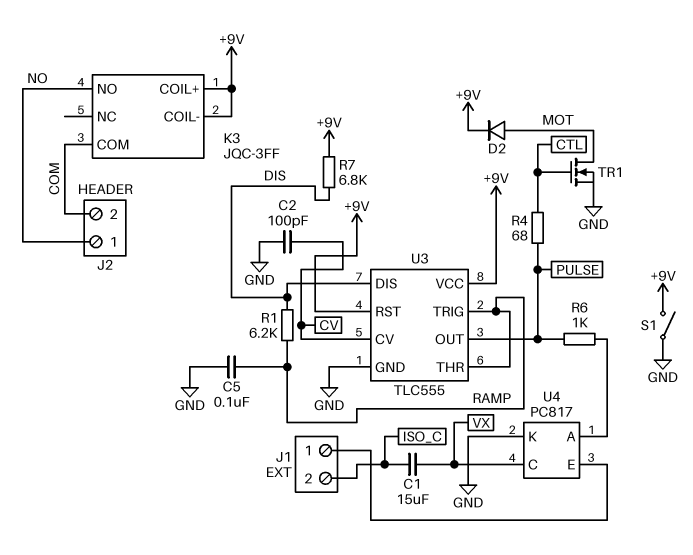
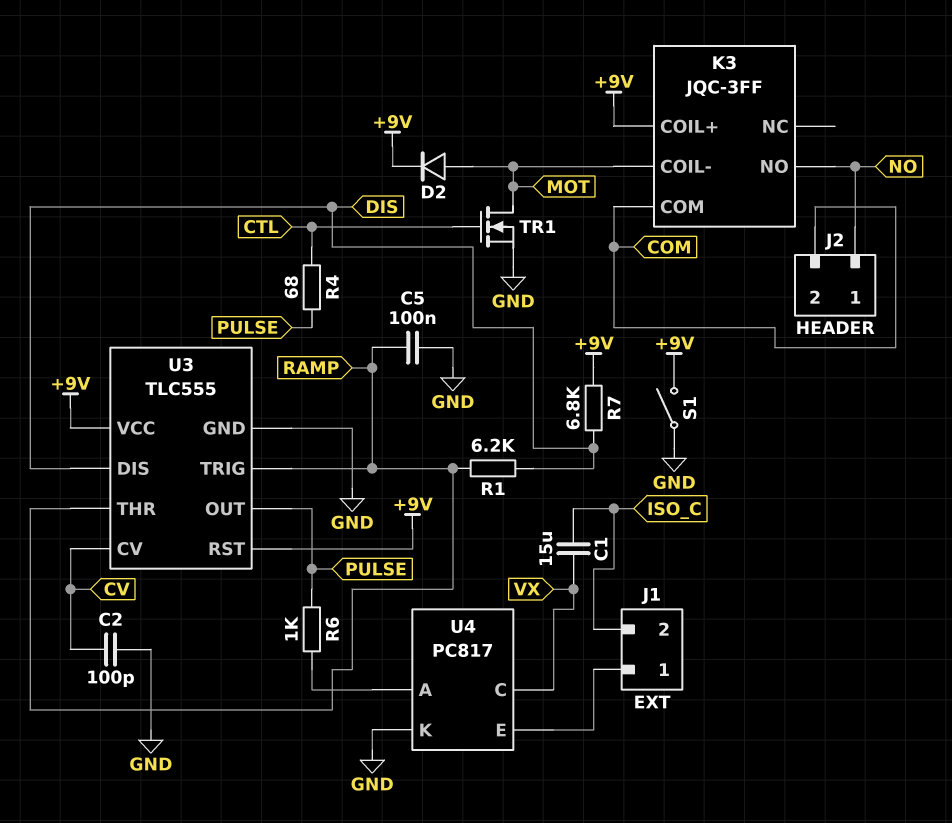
K3 pin COIL-: +9V -> MOT

